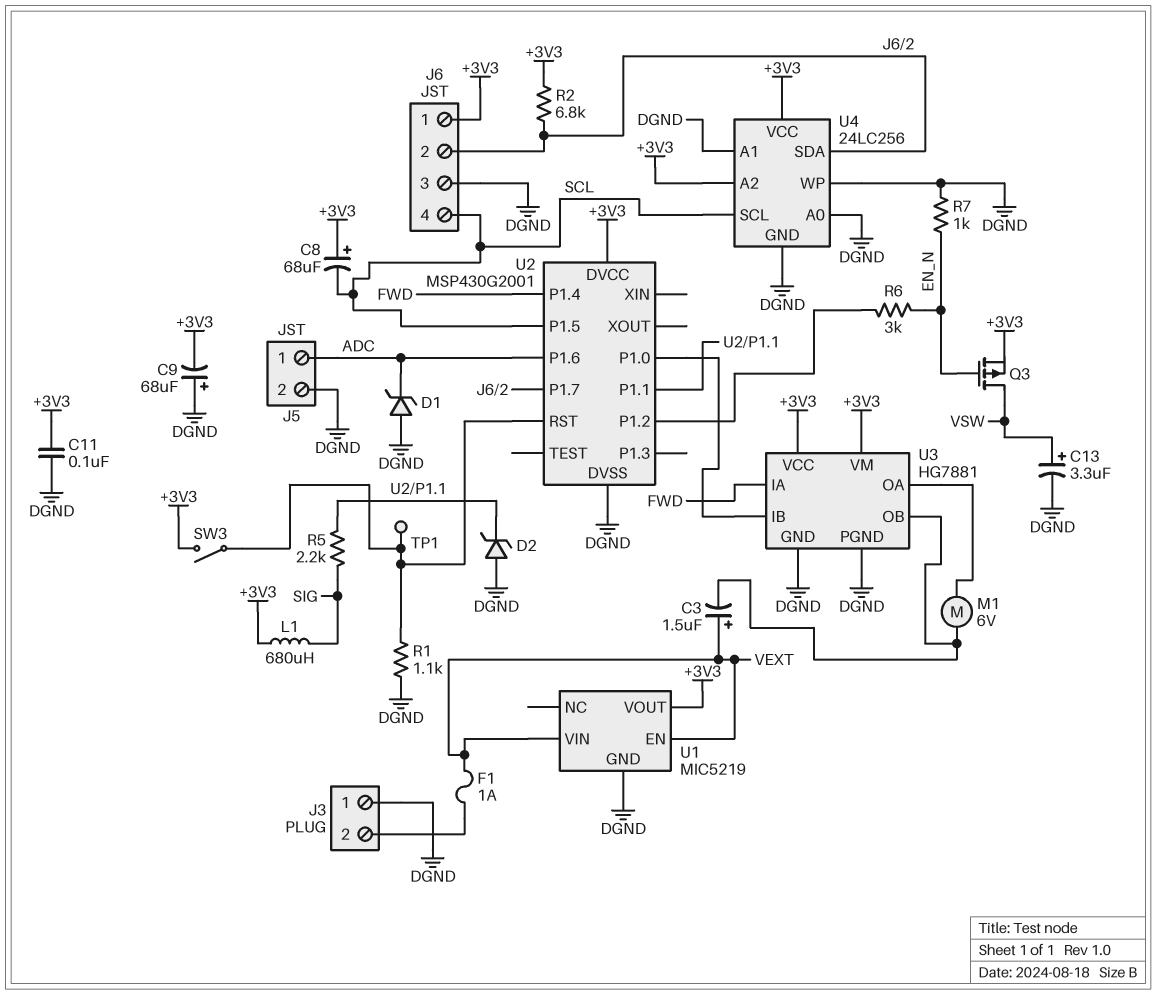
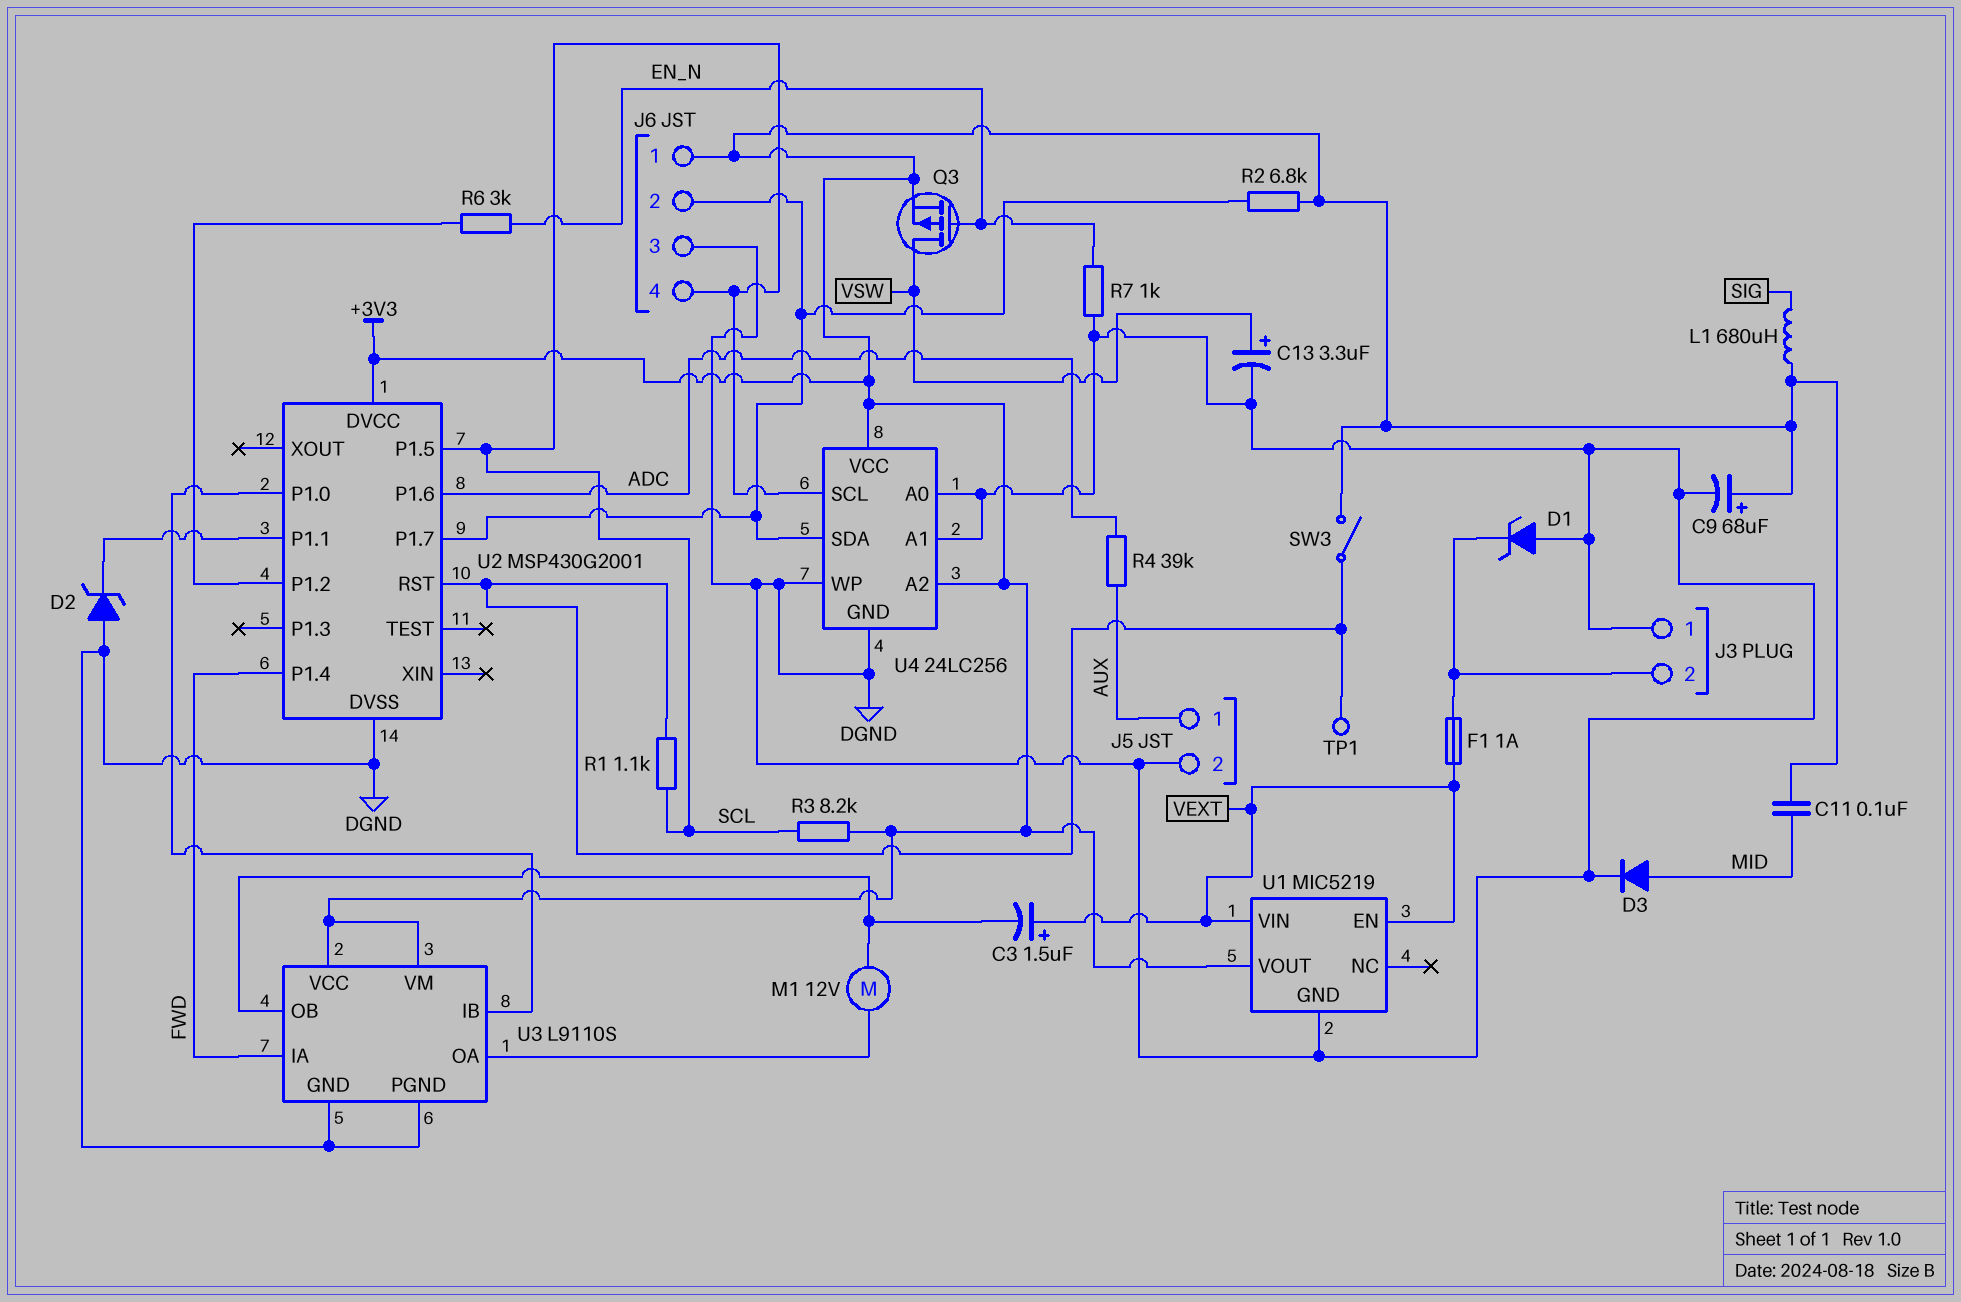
C8: 68uF (plus +3V3, minus SCL) -> none
C9: 68uF (plus DGND, minus +3V3) -> 68uF (plus +3V3, minus DGND)
C11: 100nF (+3V3, DGND) -> 100nF (+3V3, MID)
D1: zener (A DGND, K ADC) -> zener (A DGND, K J3/2)
D3: none -> diode (A MID, K DGND)
J5 pin 1: ADC -> AUX
M1: motor 6V (U3/OA, U3/OB) -> motor 12V (U3/OA, U3/OB)
R1: 1.1k (DGND, U2/RST) -> 1.1k (SCL, U2/RST)
R3: none -> 8.2k (+3V3, SCL)
R4: none -> 39k (ADC, AUX)
R5: 2.2k (SIG, U2/P1.1) -> none
U3: HG7881 -> L9110S

